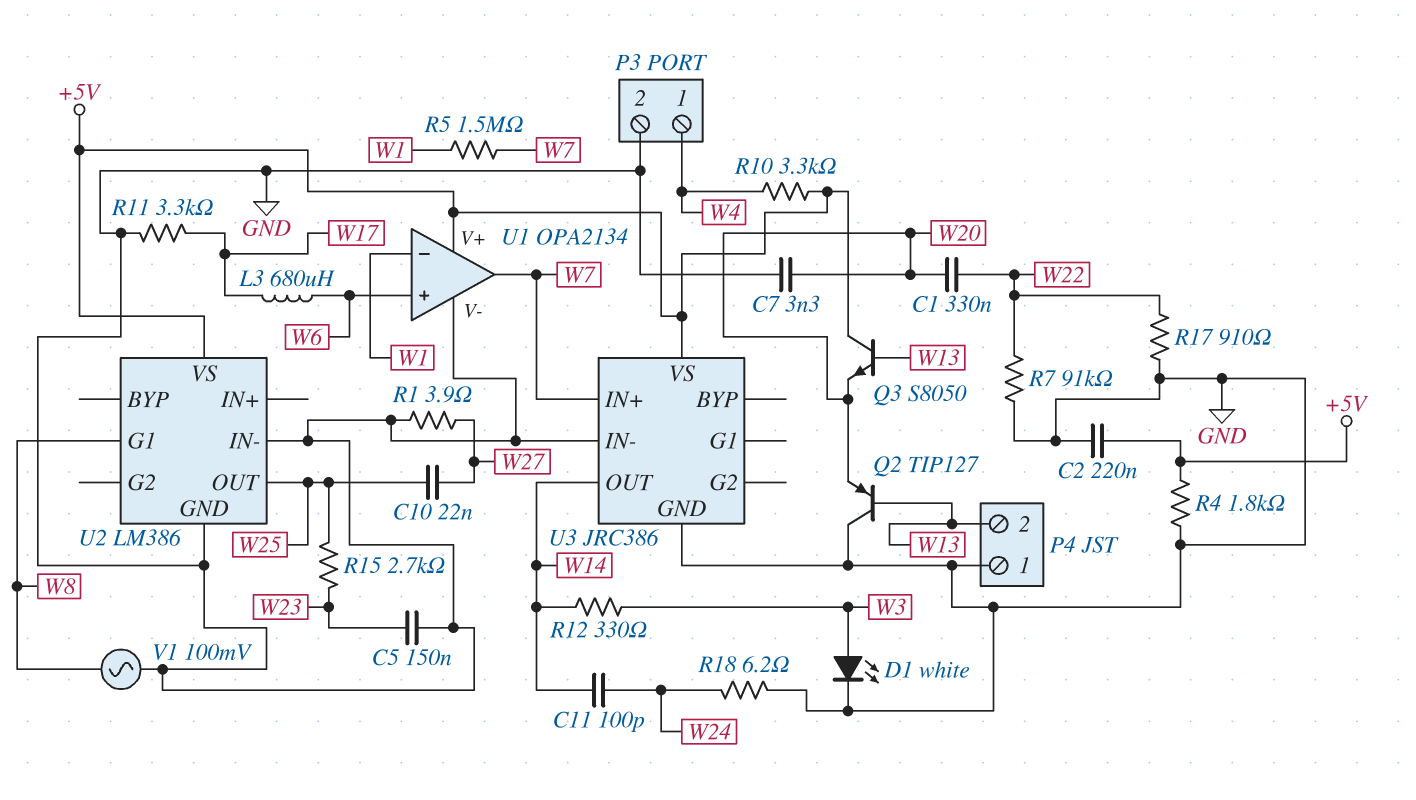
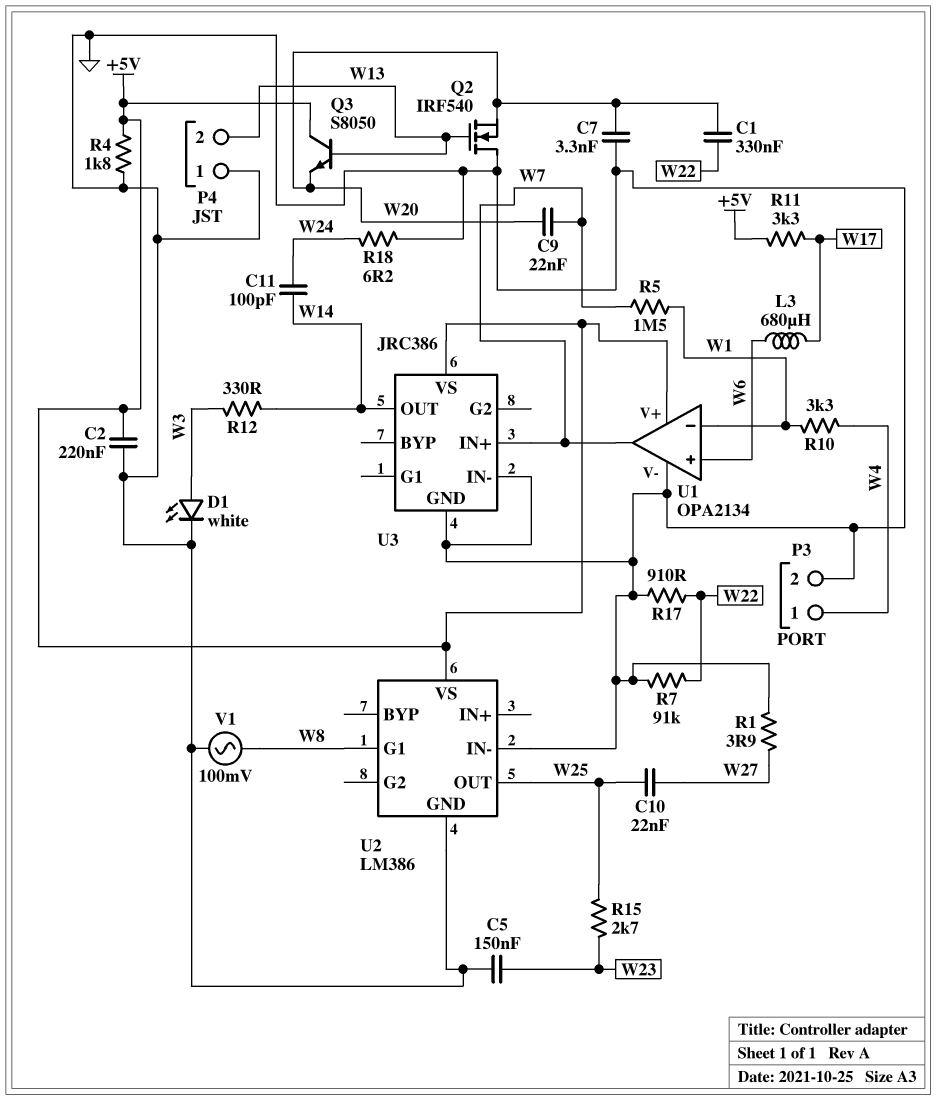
C9: none -> 22nF (W7, W20)
Q2: PNP TIP127 (B W13, C GND, E W20) -> NMOS IRF540 (G W13, D GND, S W20)
R10: 3.3k (+5V, W4) -> 3.3k (W1, W4)
R11: 3.3k (GND, W17) -> 3.3k (+5V, W17)

